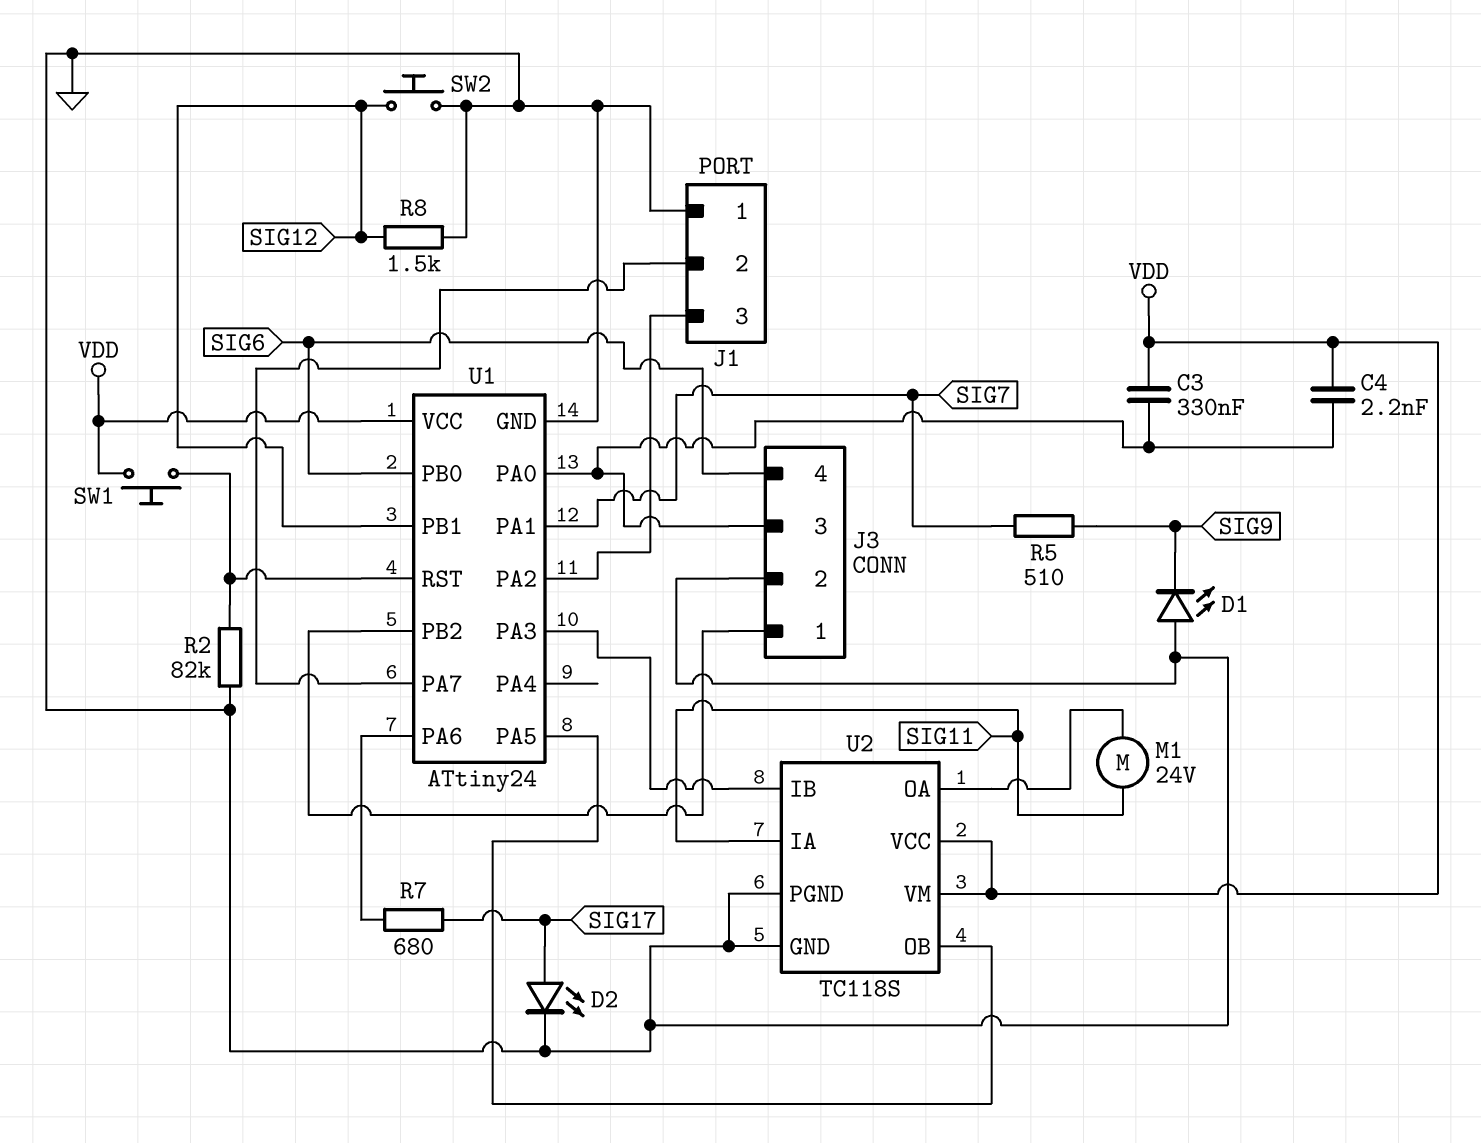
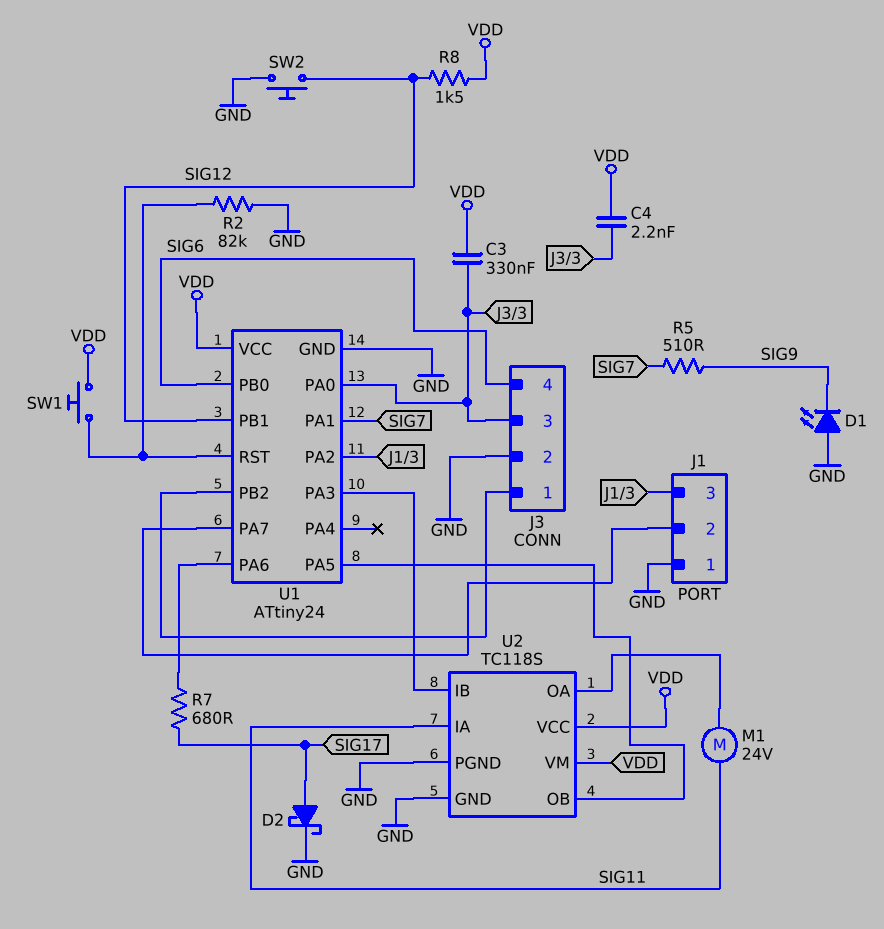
D2: LED (A SIG17, K GND) -> schottky (A SIG17, K GND)
R8: 1.5k (GND, SIG12) -> 1.5k (SIG12, VDD)

